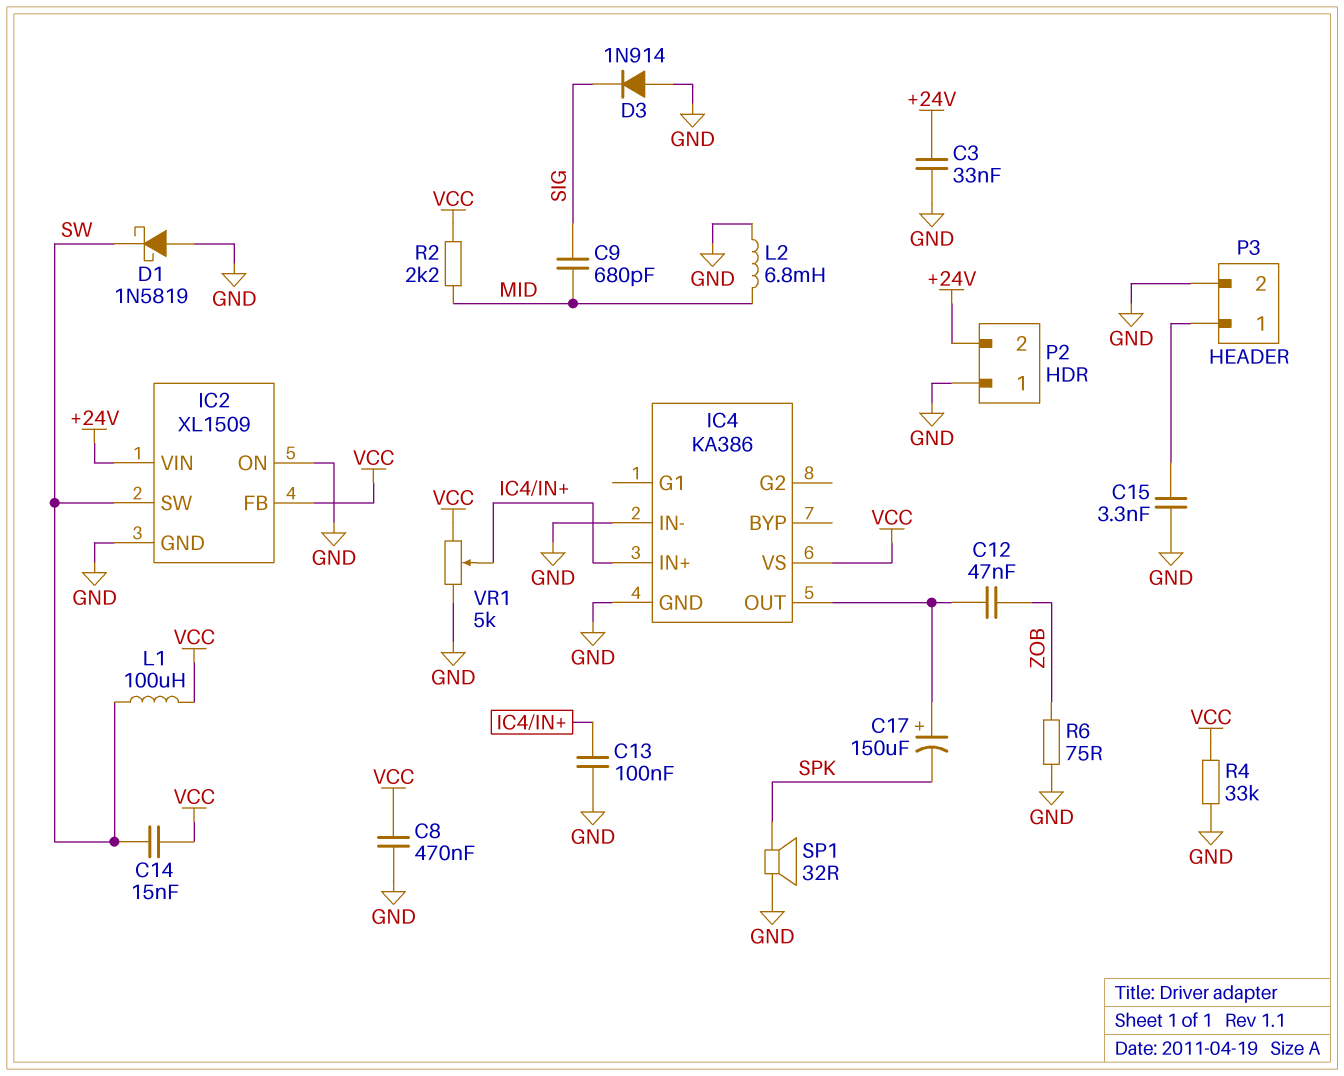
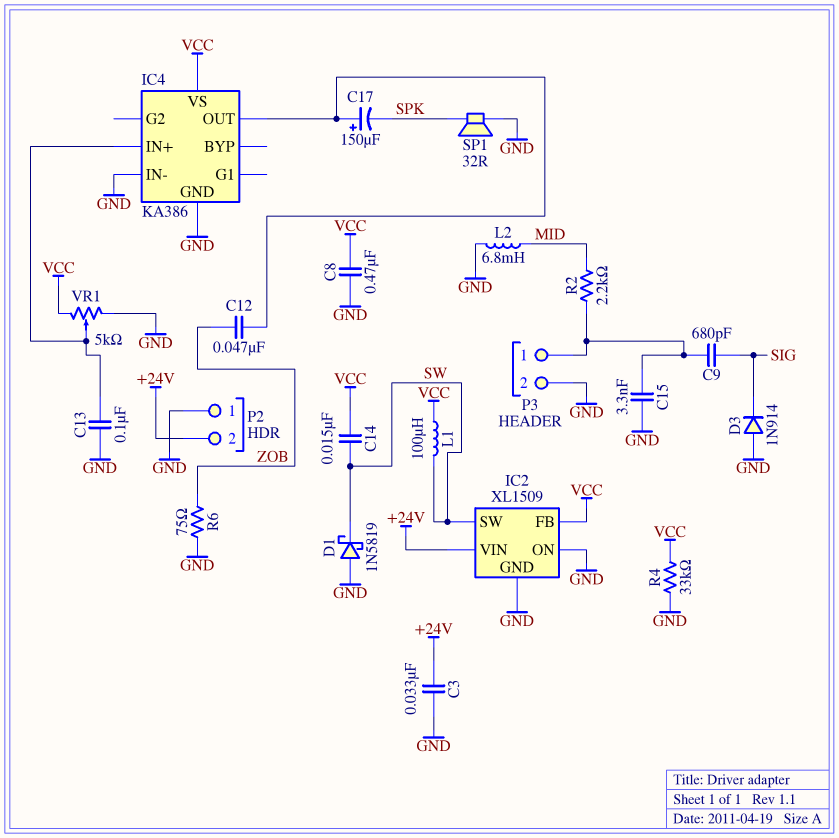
C9: 680pF (MID, SIG) -> 680pF (P3/1, SIG)
R2: 2.2k (MID, VCC) -> 2.2k (MID, P3/1)

